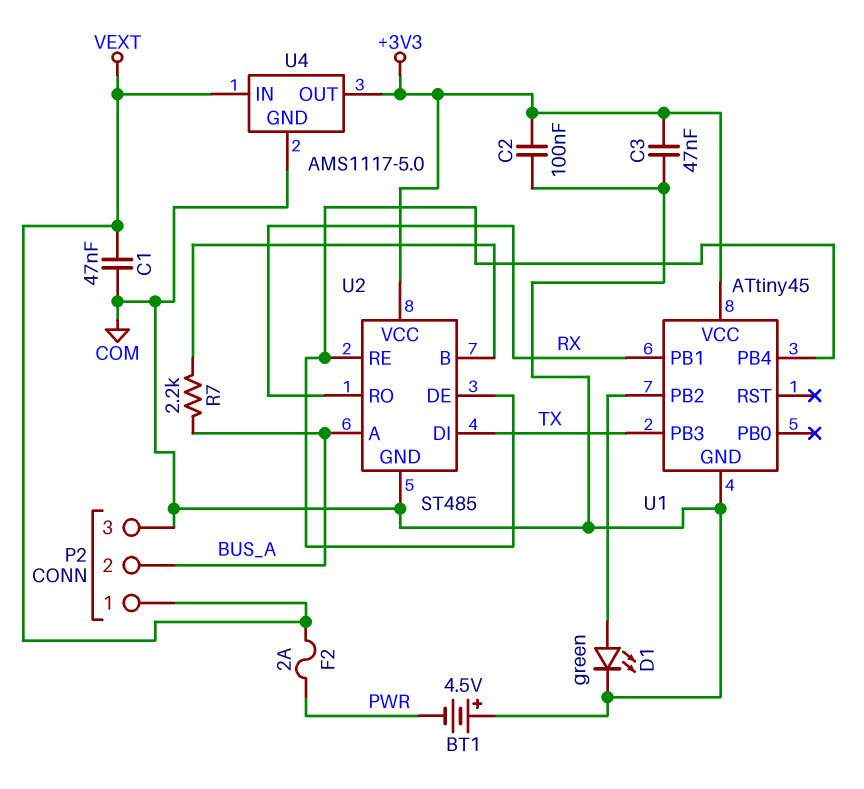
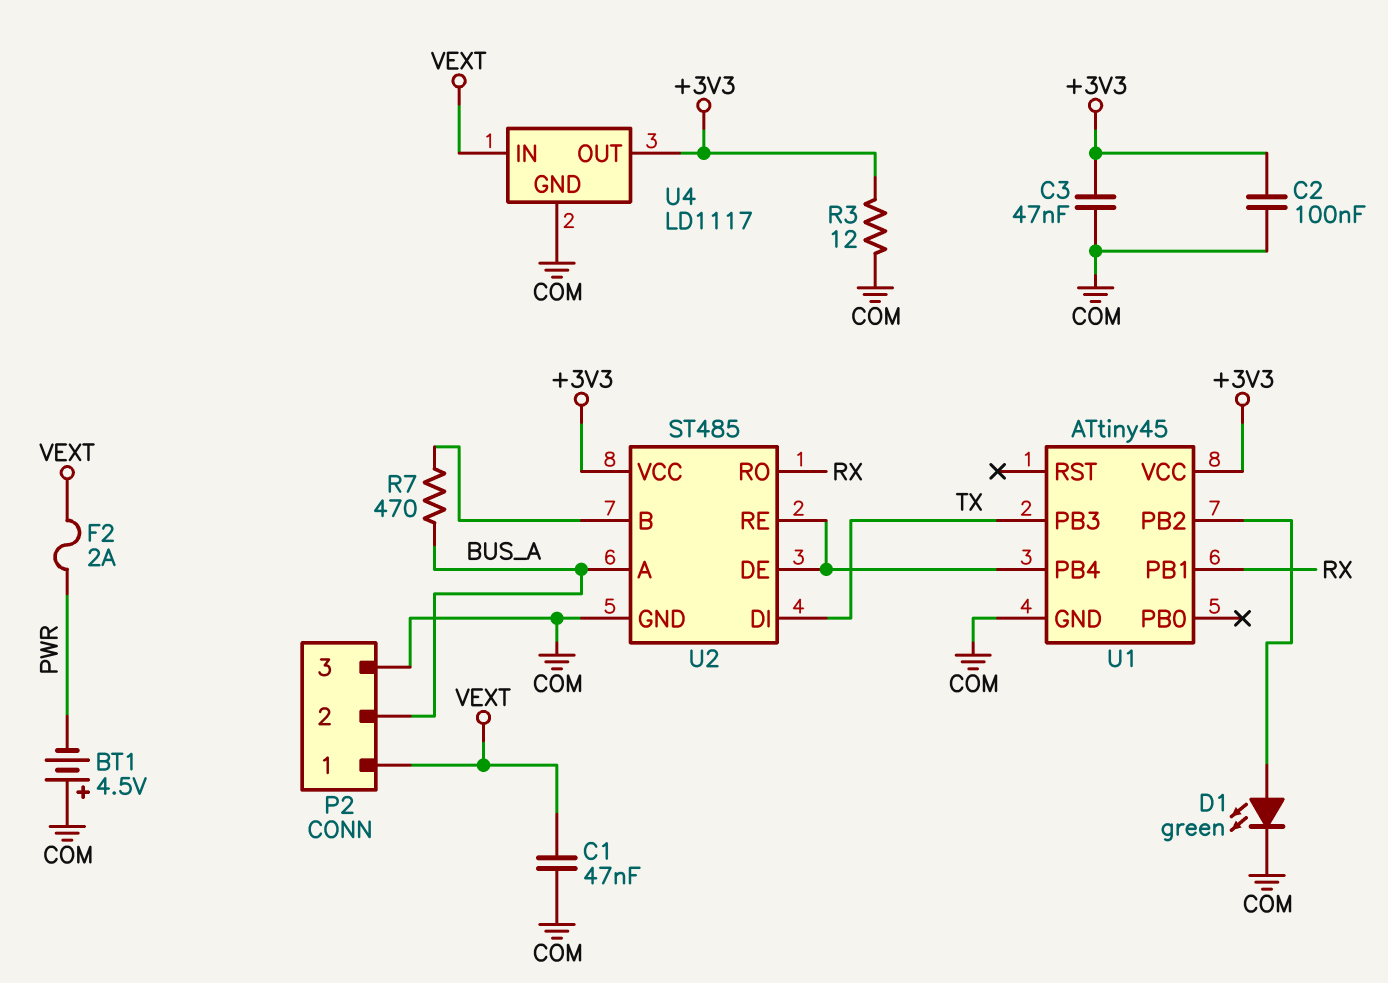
R3: none -> 12 (+3V3, COM)
R7: 2.2k (BUS_A, U2/B) -> 470 (BUS_A, U2/B)
U4: AMS1117-5.0 -> LD1117

